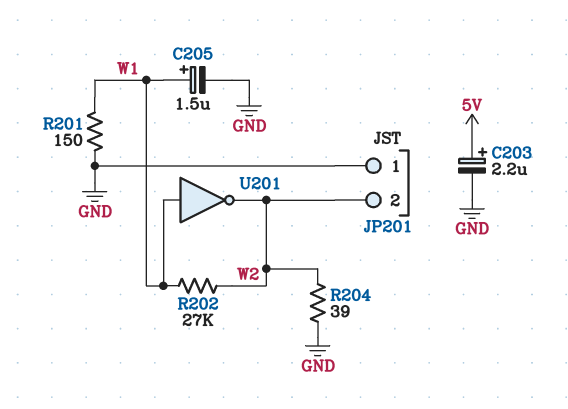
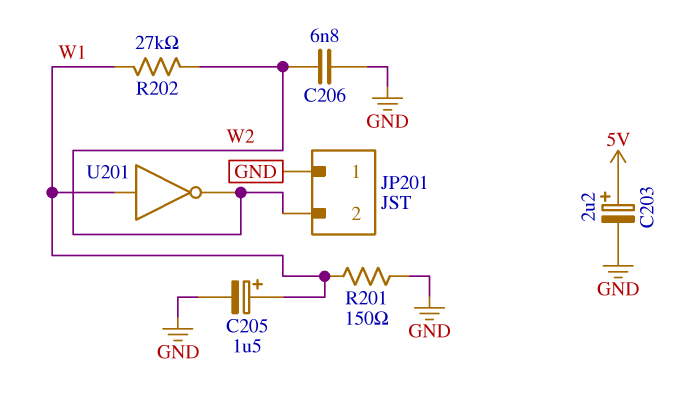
C206: none -> 6.8nF (GND, W2)
R204: 39 (GND, W2) -> none

